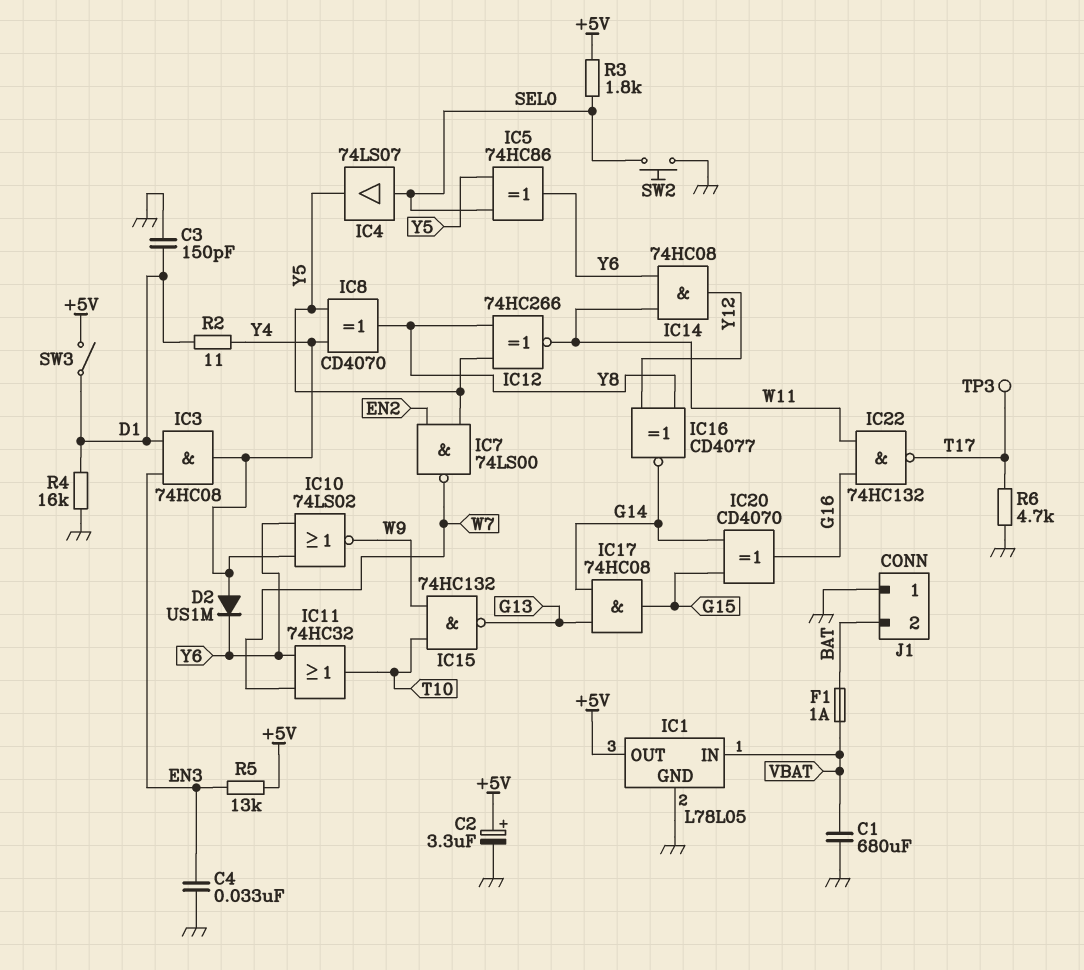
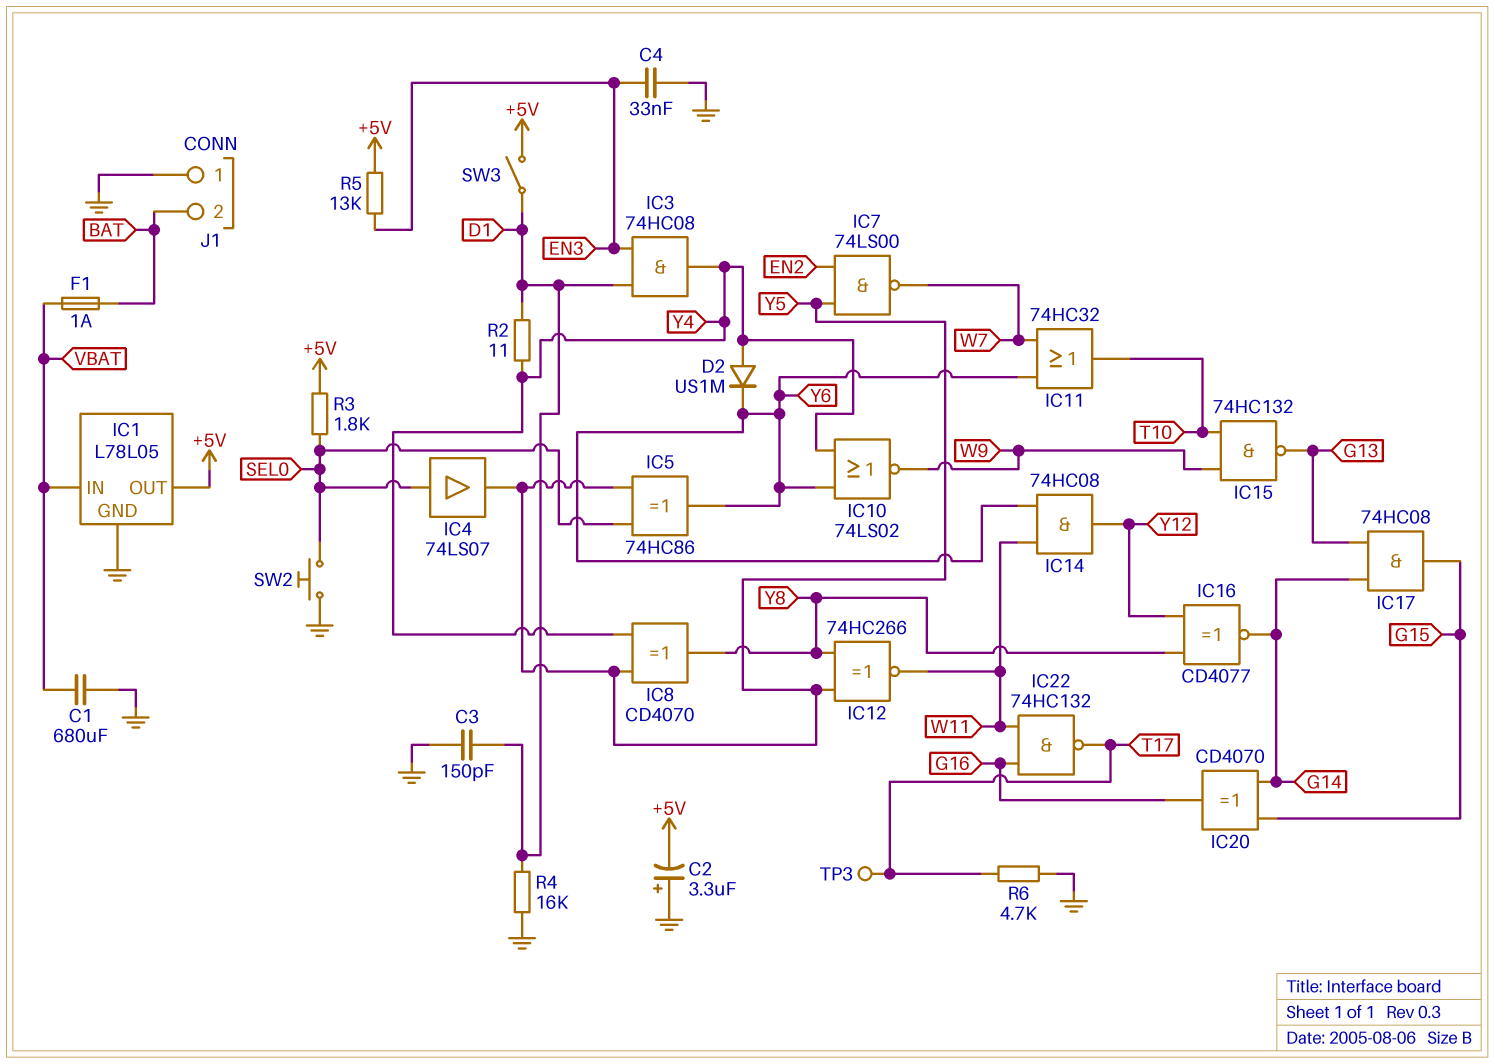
C2: 3.3uF (plus +5V, minus GND) -> 3.3uF (plus GND, minus +5V)

